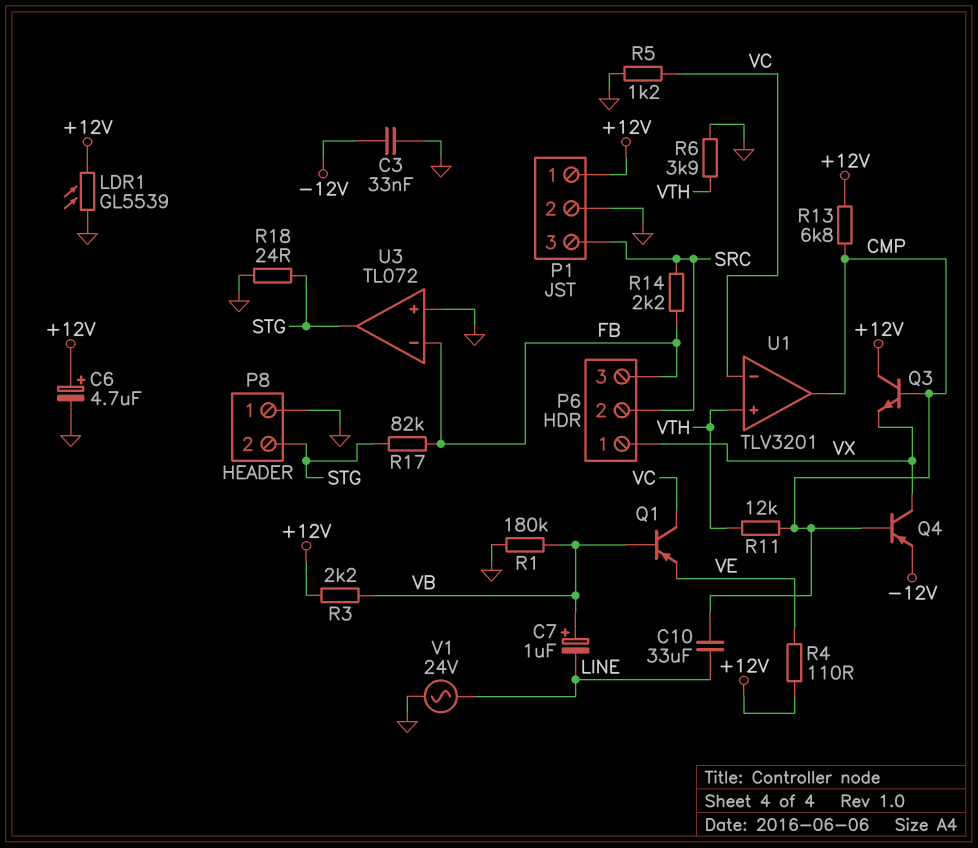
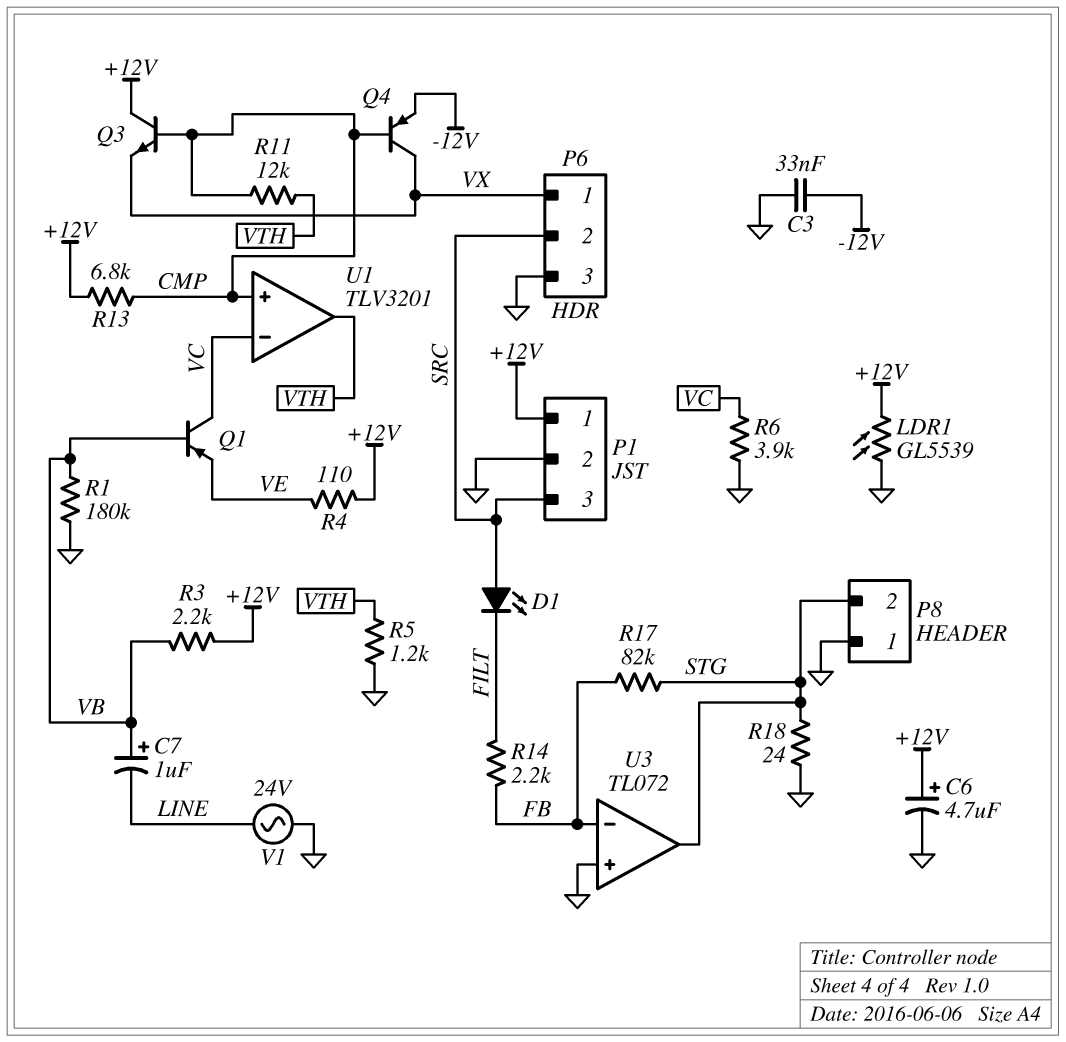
C10: 33uF (CMP, LINE) -> none
D1: none -> LED (A SRC, K FILT)
P6 pin 3: FB -> GND
R5: 1.2k (GND, VC) -> 1.2k (GND, VTH)
R6: 3.9k (GND, VTH) -> 3.9k (GND, VC)
R14: 2.2k (FB, SRC) -> 2.2k (FB, FILT)
U1 pin in+: VTH -> CMP
U1 pin out: CMP -> VTH

